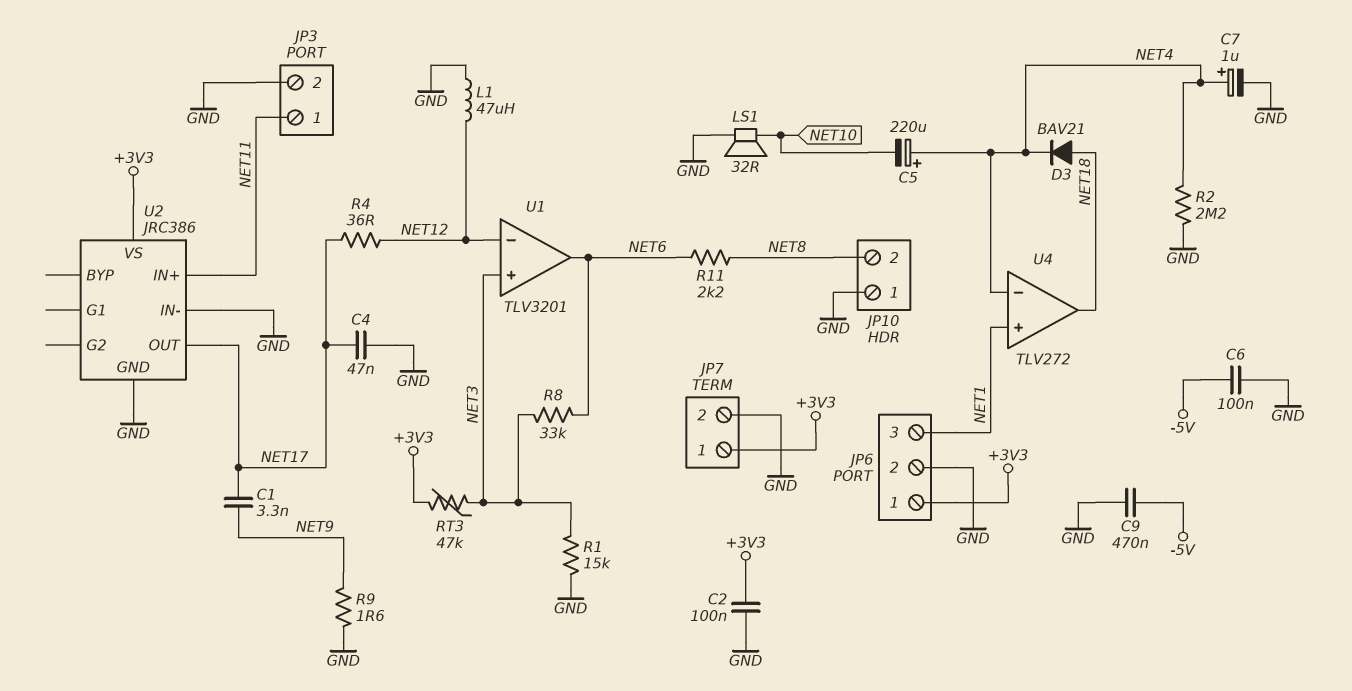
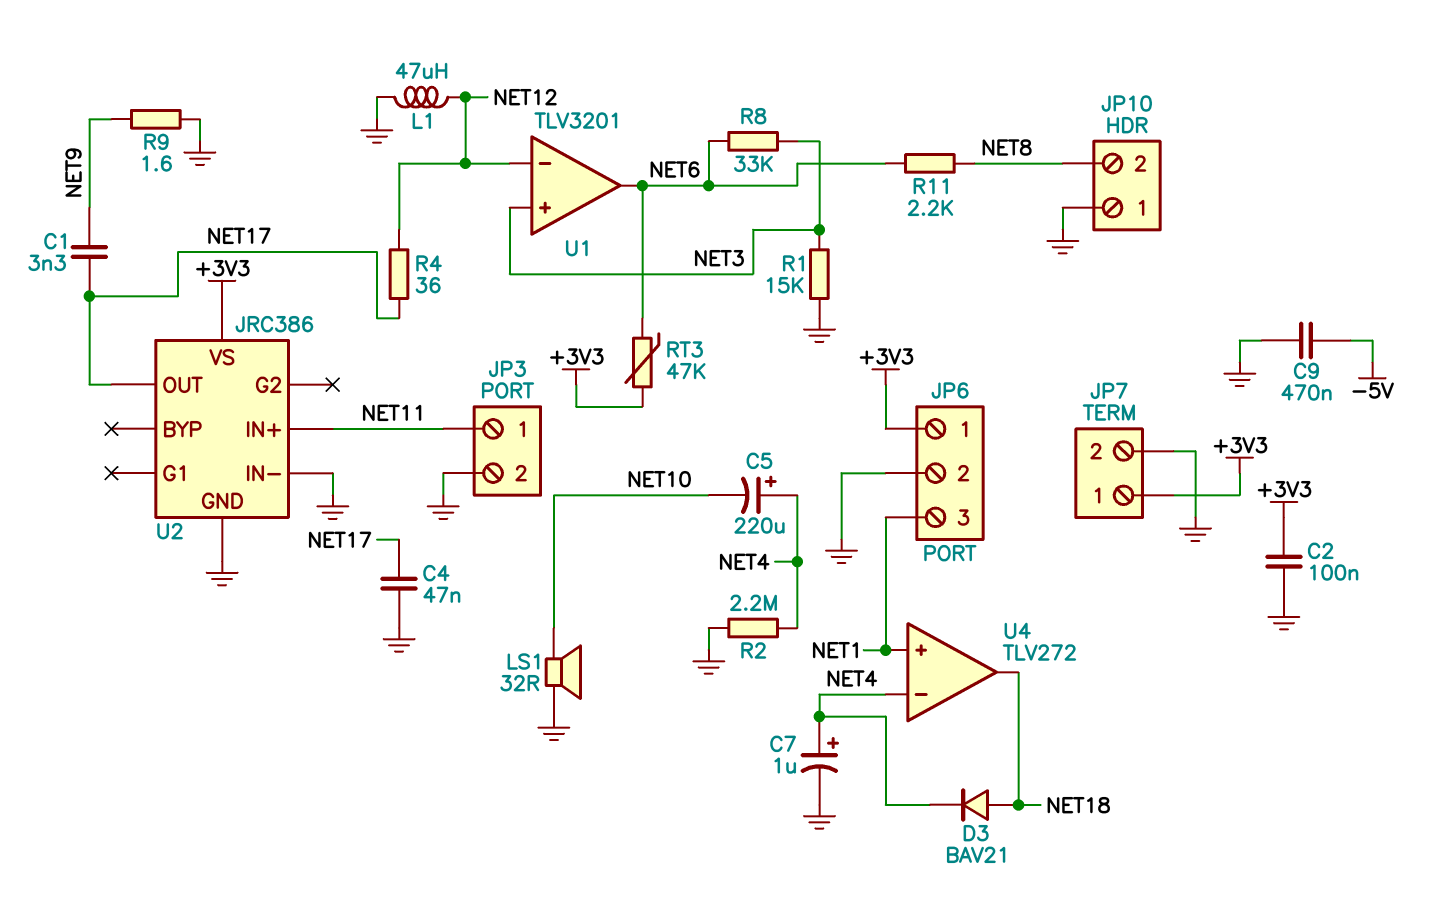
C6: 100nF (-5V, GND) -> none
RT3: 47k (+3V3, NET3) -> 47k (+3V3, NET6)

